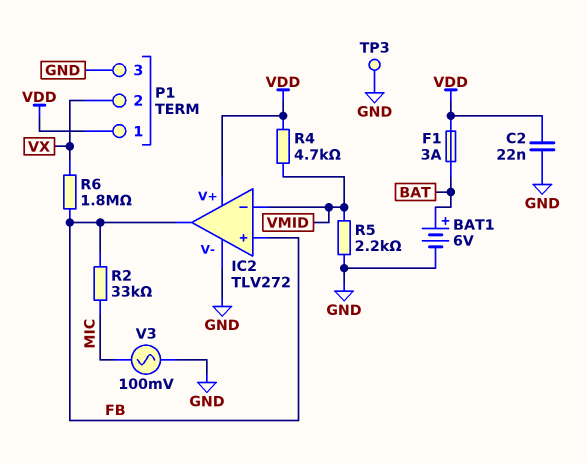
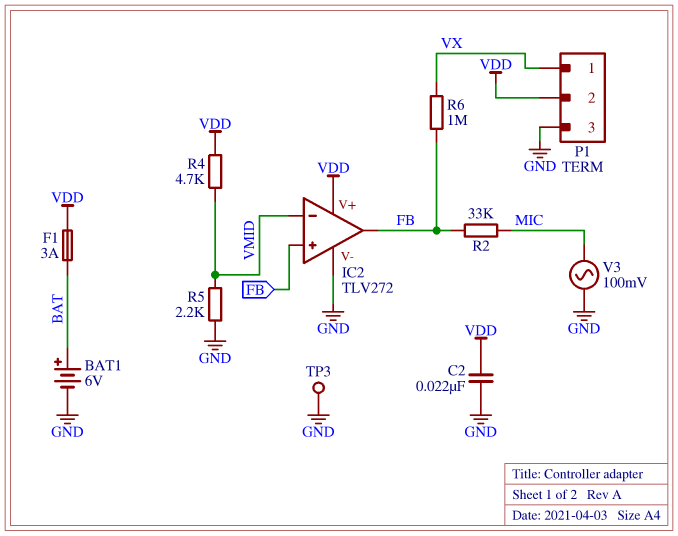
P1 pin 1: VDD -> VX
P1 pin 2: VX -> VDD
R6: 1.8M (FB, VX) -> 1M (FB, VX)

